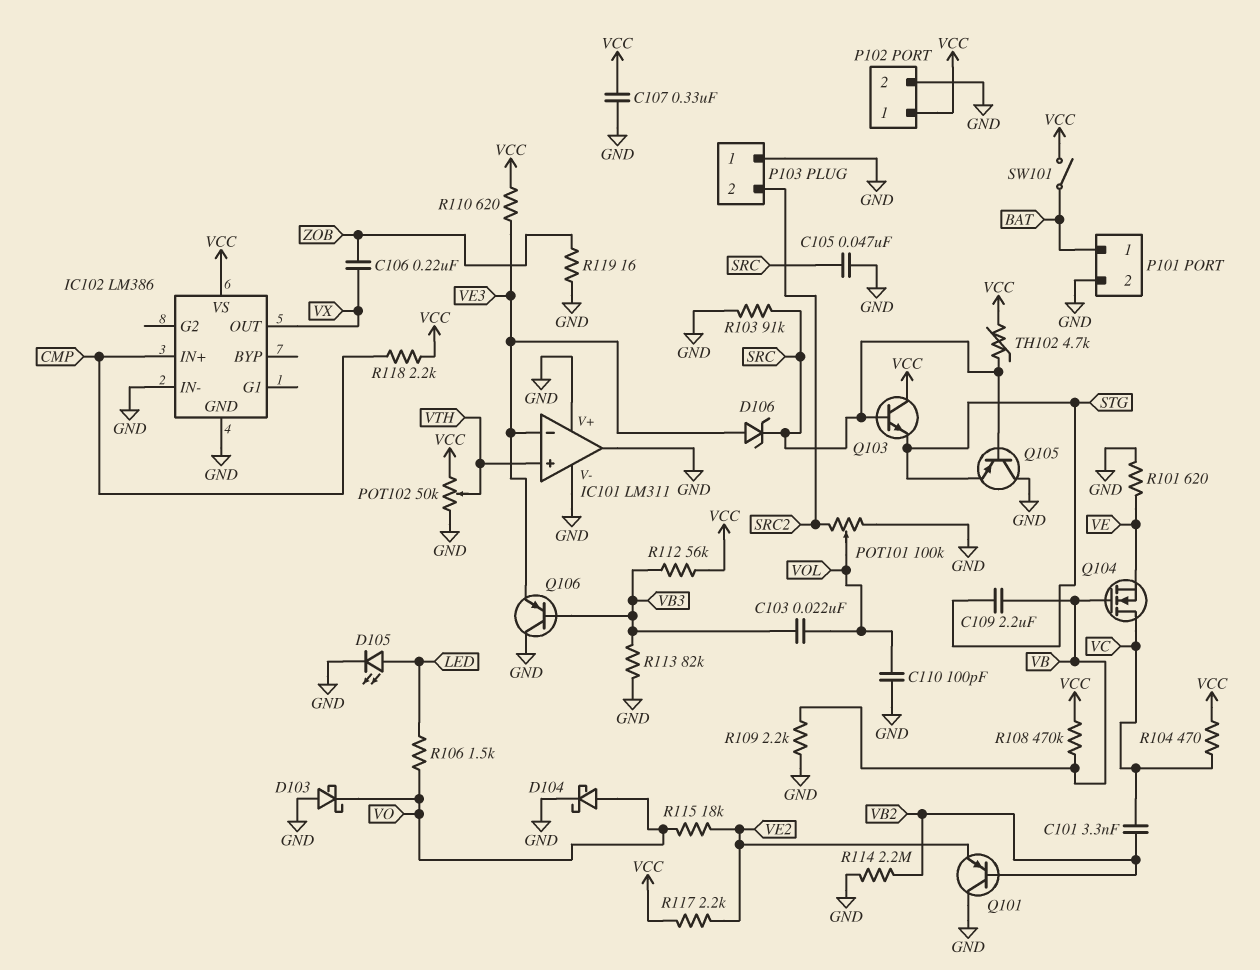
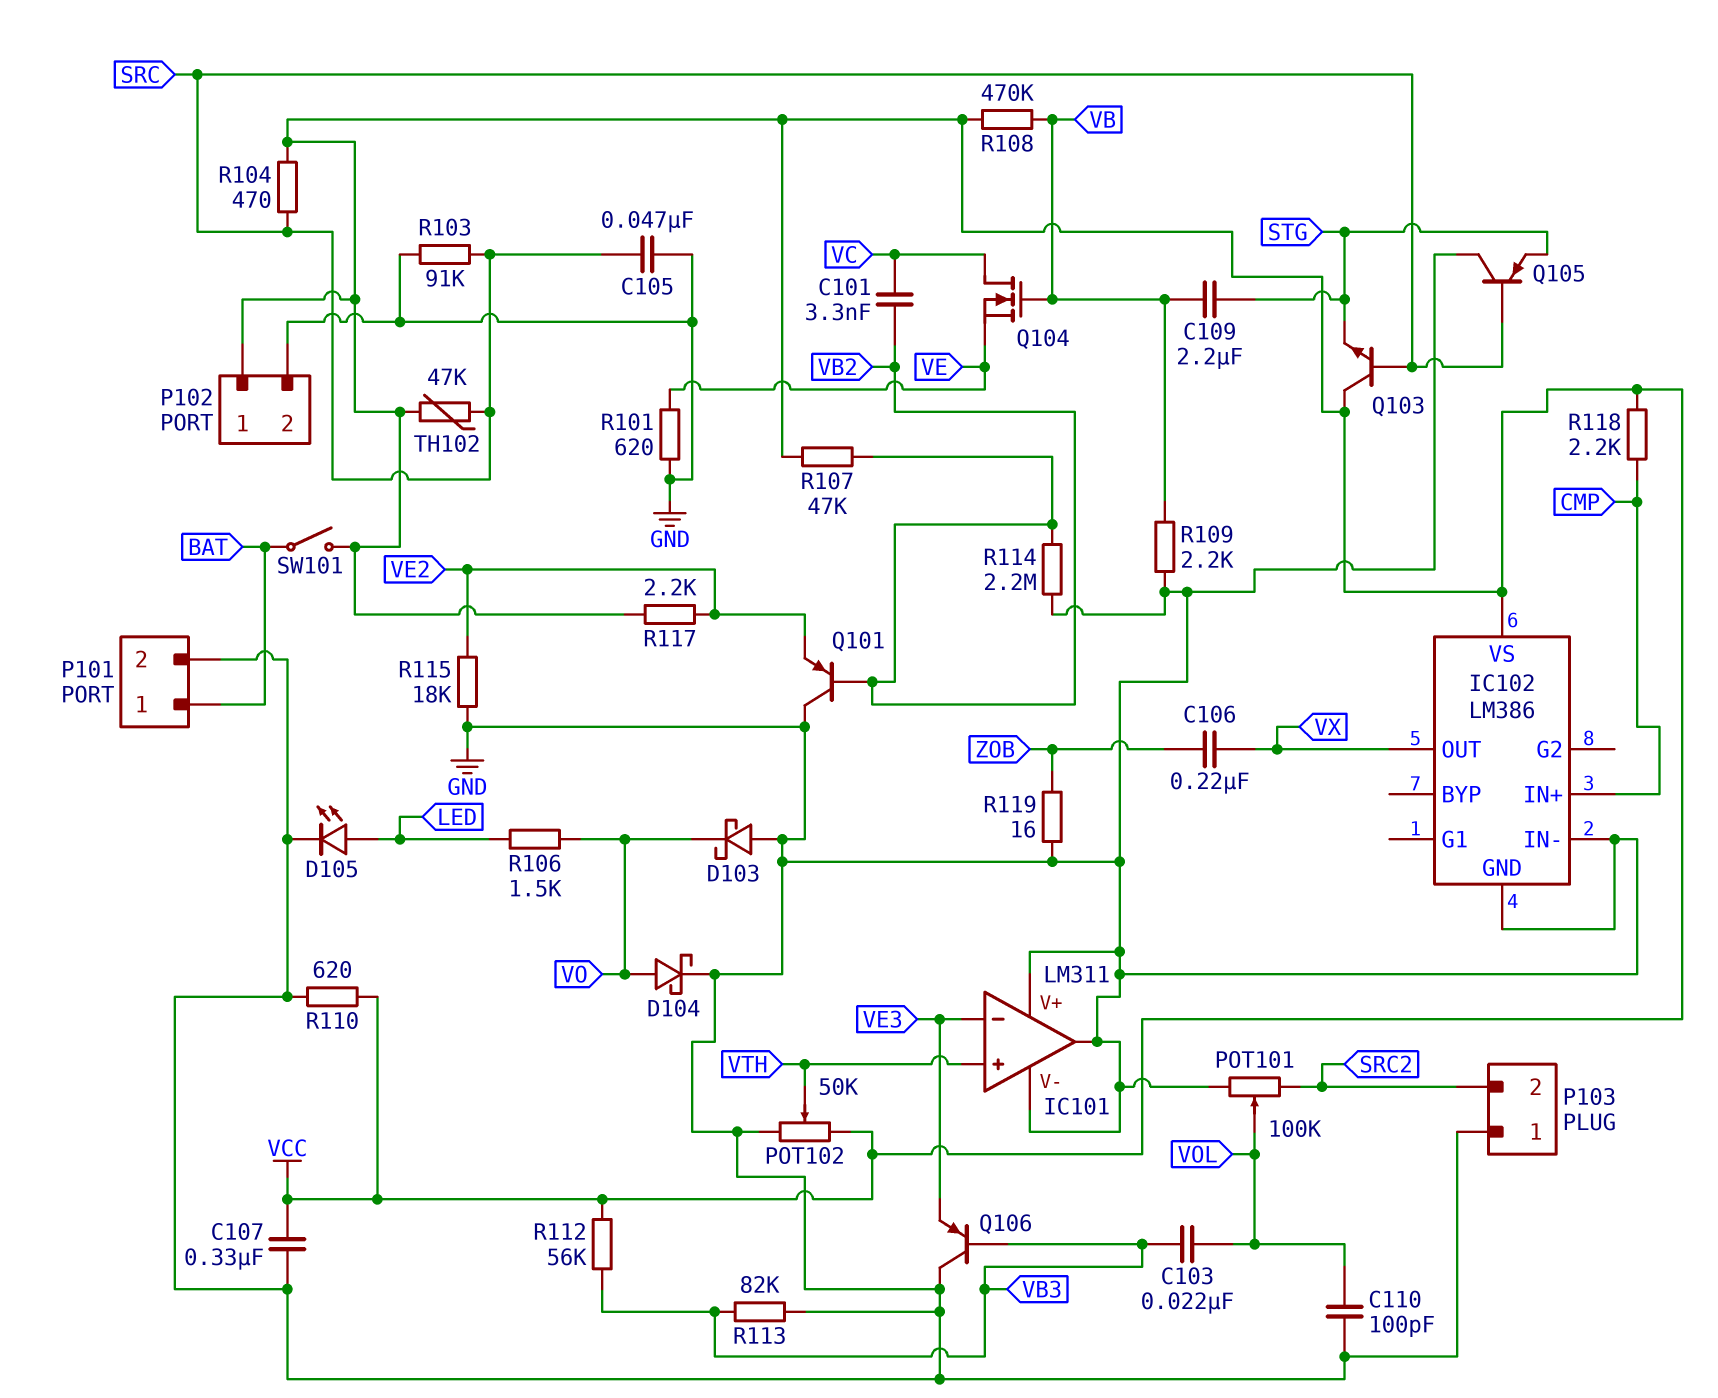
D106: zener (A VE3, K SRC) -> none
R104: 470 (VC, VCC) -> 470 (SRC, VCC)
R107: none -> 47k (VB2, VCC)
R110: 620 (VCC, VE3) -> 620 (GND, VCC)
R115: 18k (VE2, VO) -> 18k (GND, VE2)
TH102: 4.7k (SRC, VCC) -> 47k (SRC, VCC)

